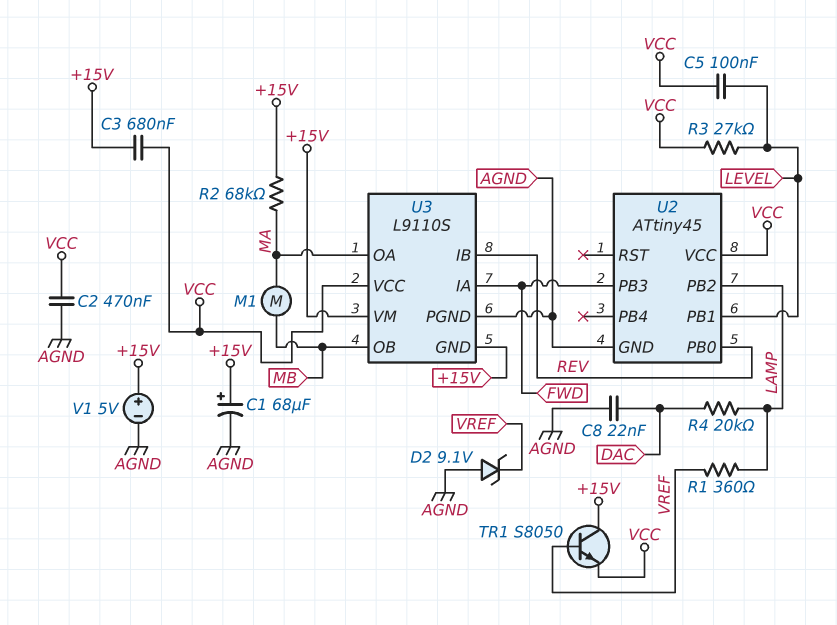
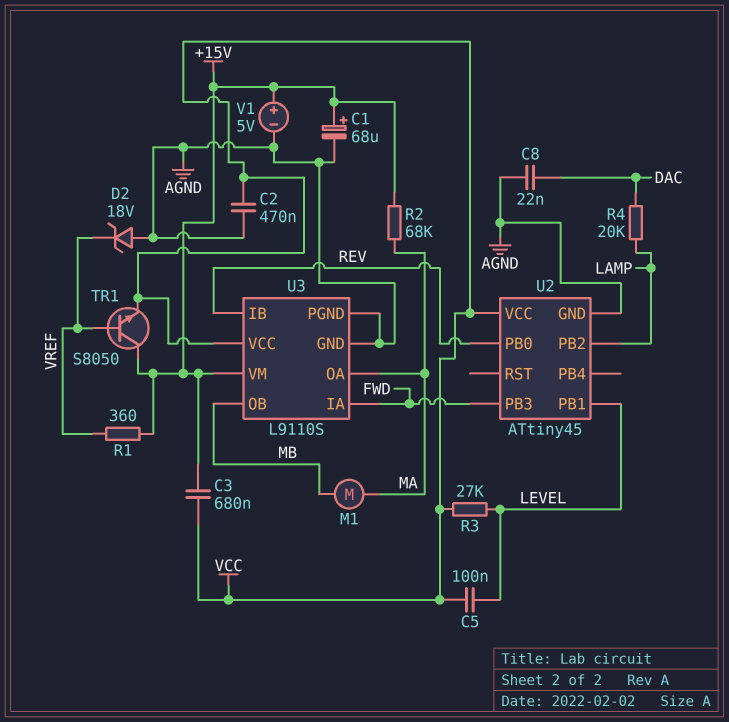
D2: zener 9.1V (A AGND, K VREF) -> zener 18V (A AGND, K VREF)
R1: 360 (LAMP, VREF) -> 360 (+15V, VREF)
U3 pin GND: +15V -> AGND

